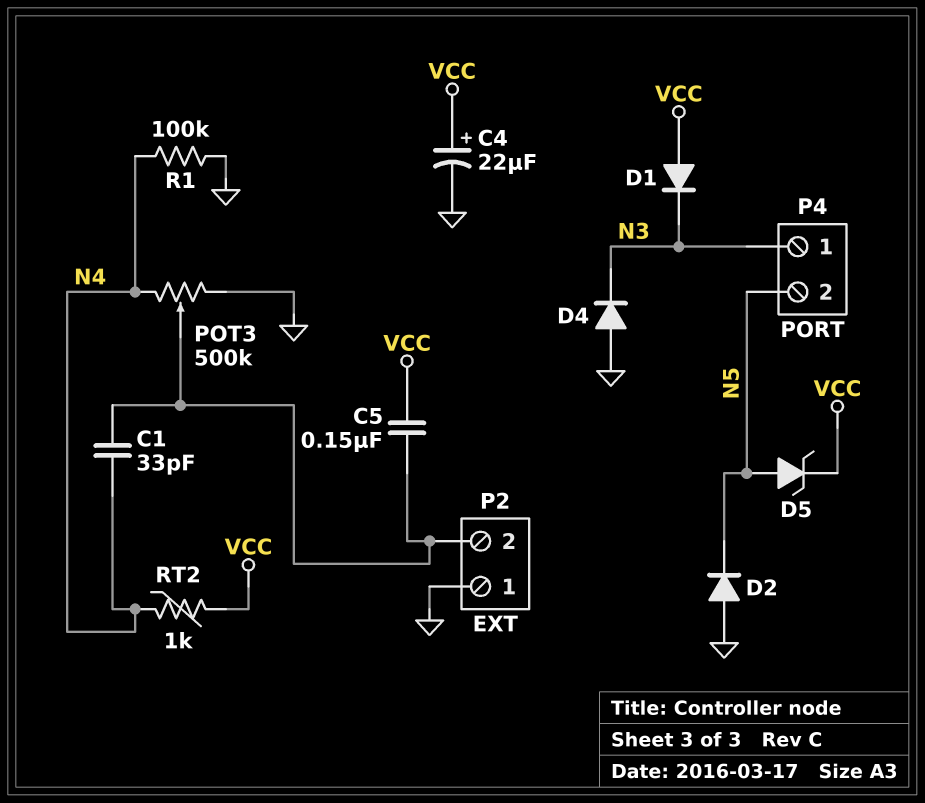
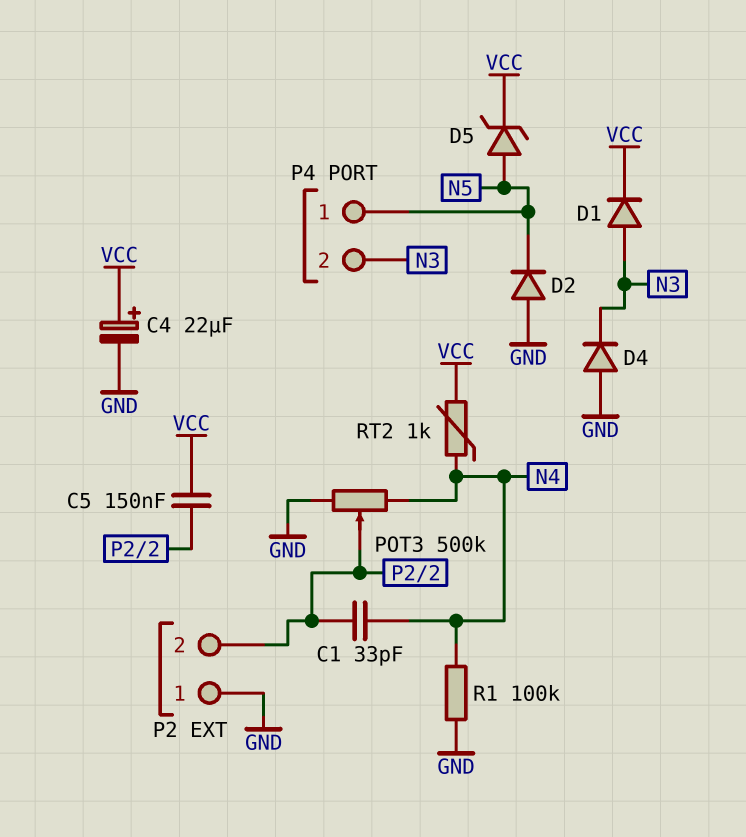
D1: diode (A VCC, K N3) -> diode (A N3, K VCC)
P4 pin 1: N3 -> N5
P4 pin 2: N5 -> N3

